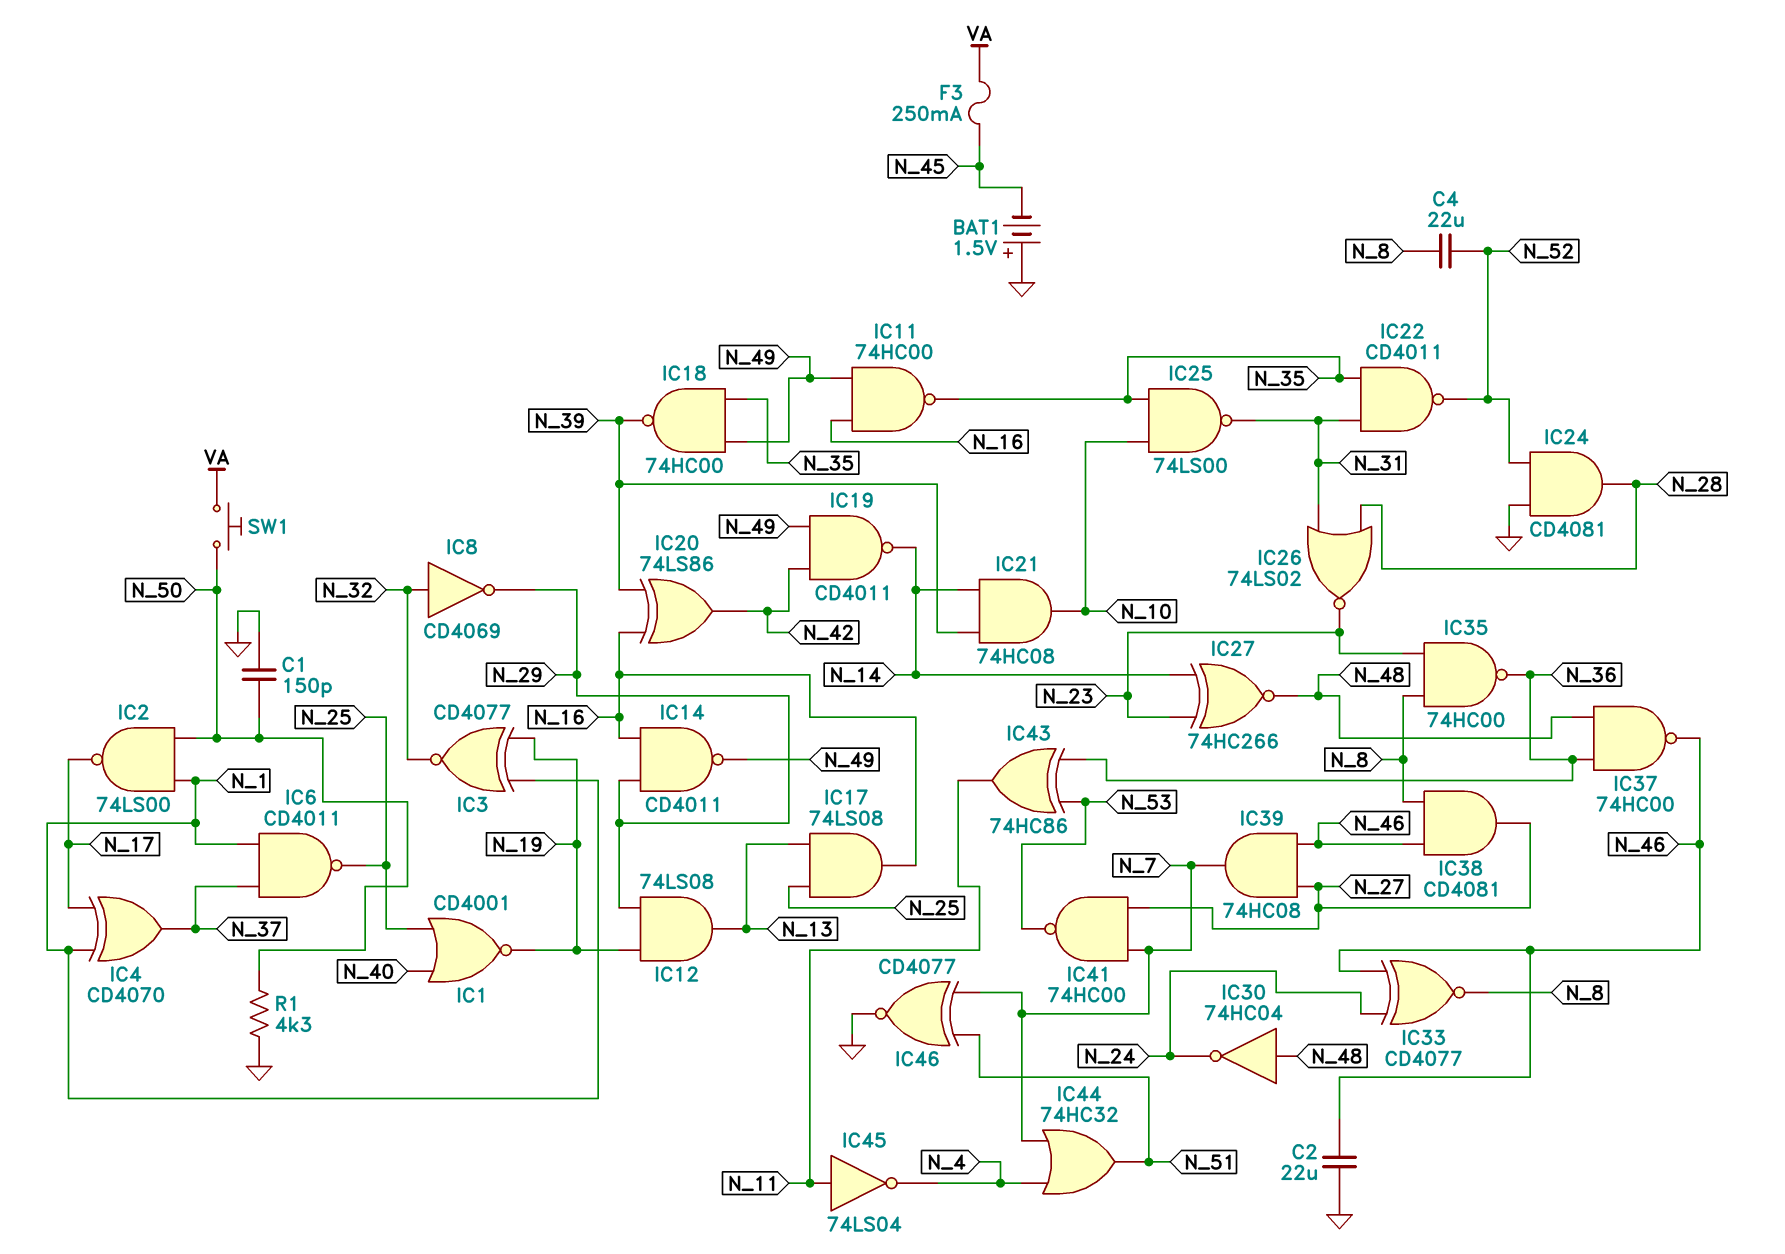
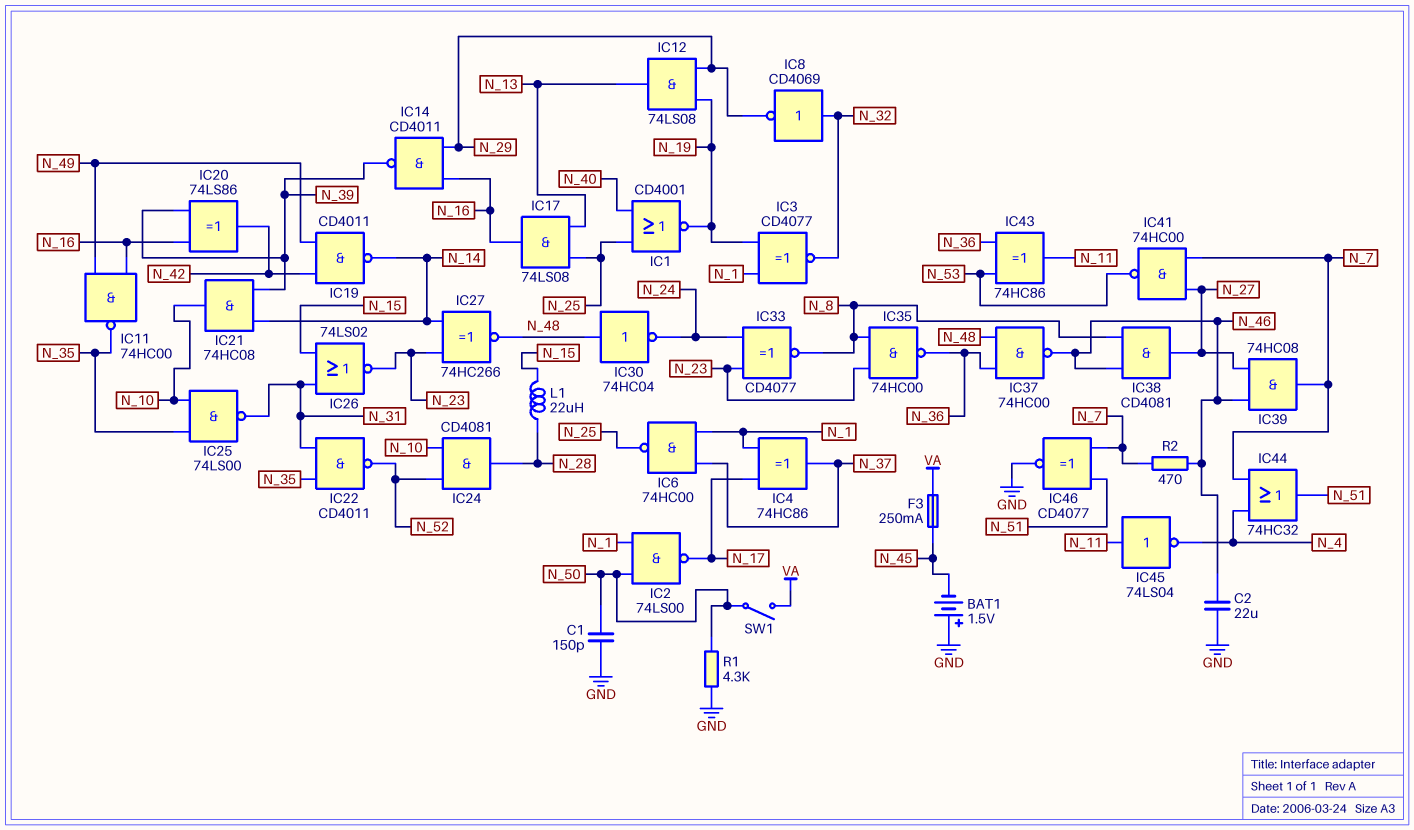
C4: 22uF (N_8, N_52) -> none
IC4: XOR CD4070 (in N_1, in N_17, out N_37) -> XOR 74HC86 (in N_1, in N_17, out N_37)
IC6: NAND CD4011 (in N_1, in N_37, out N_25) -> NAND 74HC00 (in N_1, in N_37, out N_25)
IC14: NAND CD4011 (in N_16, in N_29, out N_49) -> NAND CD4011 (in N_16, in N_29, out N_39)
IC18: NAND 74HC00 (in N_35, in N_49, out N_39) -> none
IC24: AND CD4081 (in GND, in N_52, out N_28) -> AND CD4081 (in N_10, in N_52, out N_28)
IC26: NOR 74LS02 (in N_28, in N_31, out N_23) -> NOR 74LS02 (in N_15, in N_31, out N_23)
IC33: XNOR CD4077 (in N_24, in N_46, out N_8) -> XNOR CD4077 (in N_23, in N_24, out N_8)
L1: none -> 22uH (N_15, N_28)
R2: none -> 470 (N_7, N_46)
SW1: button (N_50, VA) -> switch (N_50, VA)

